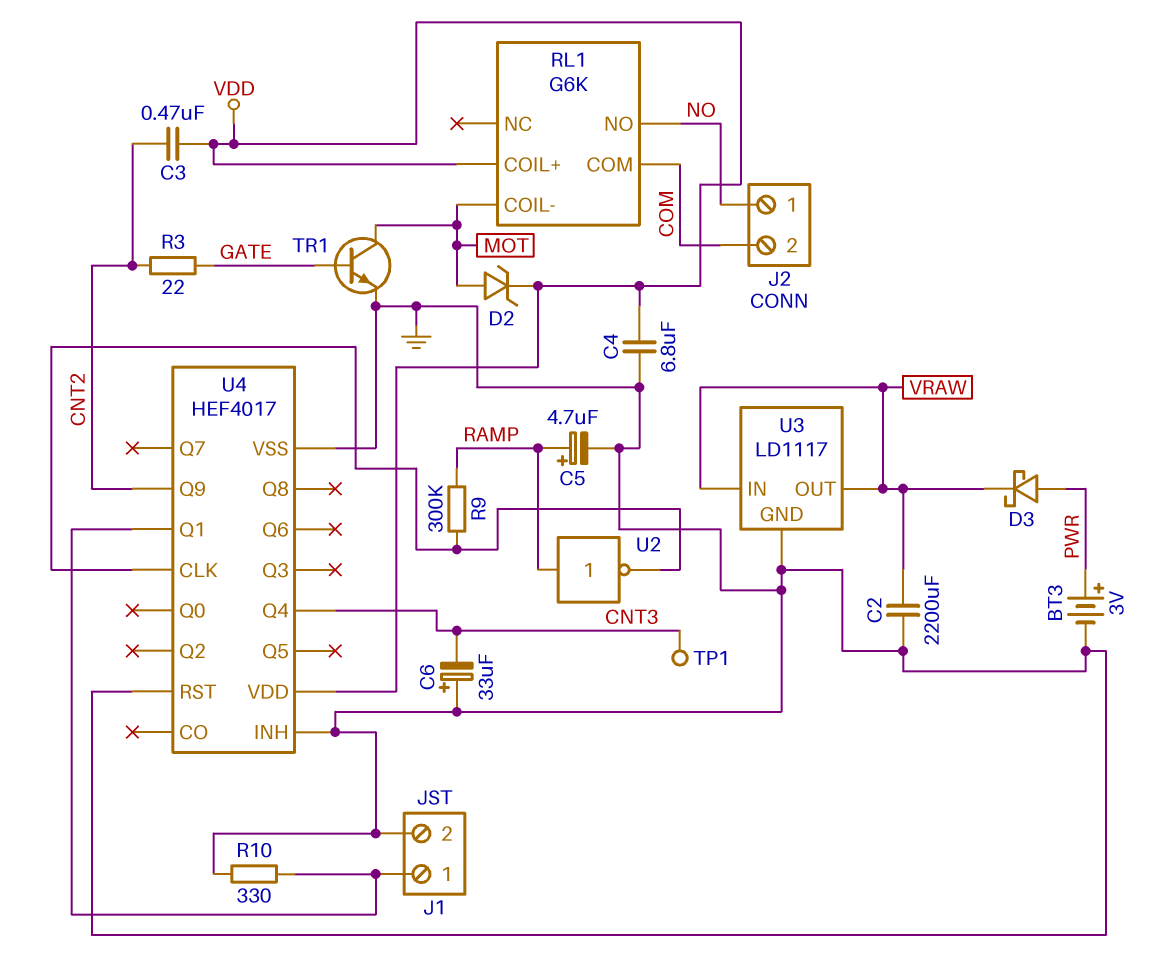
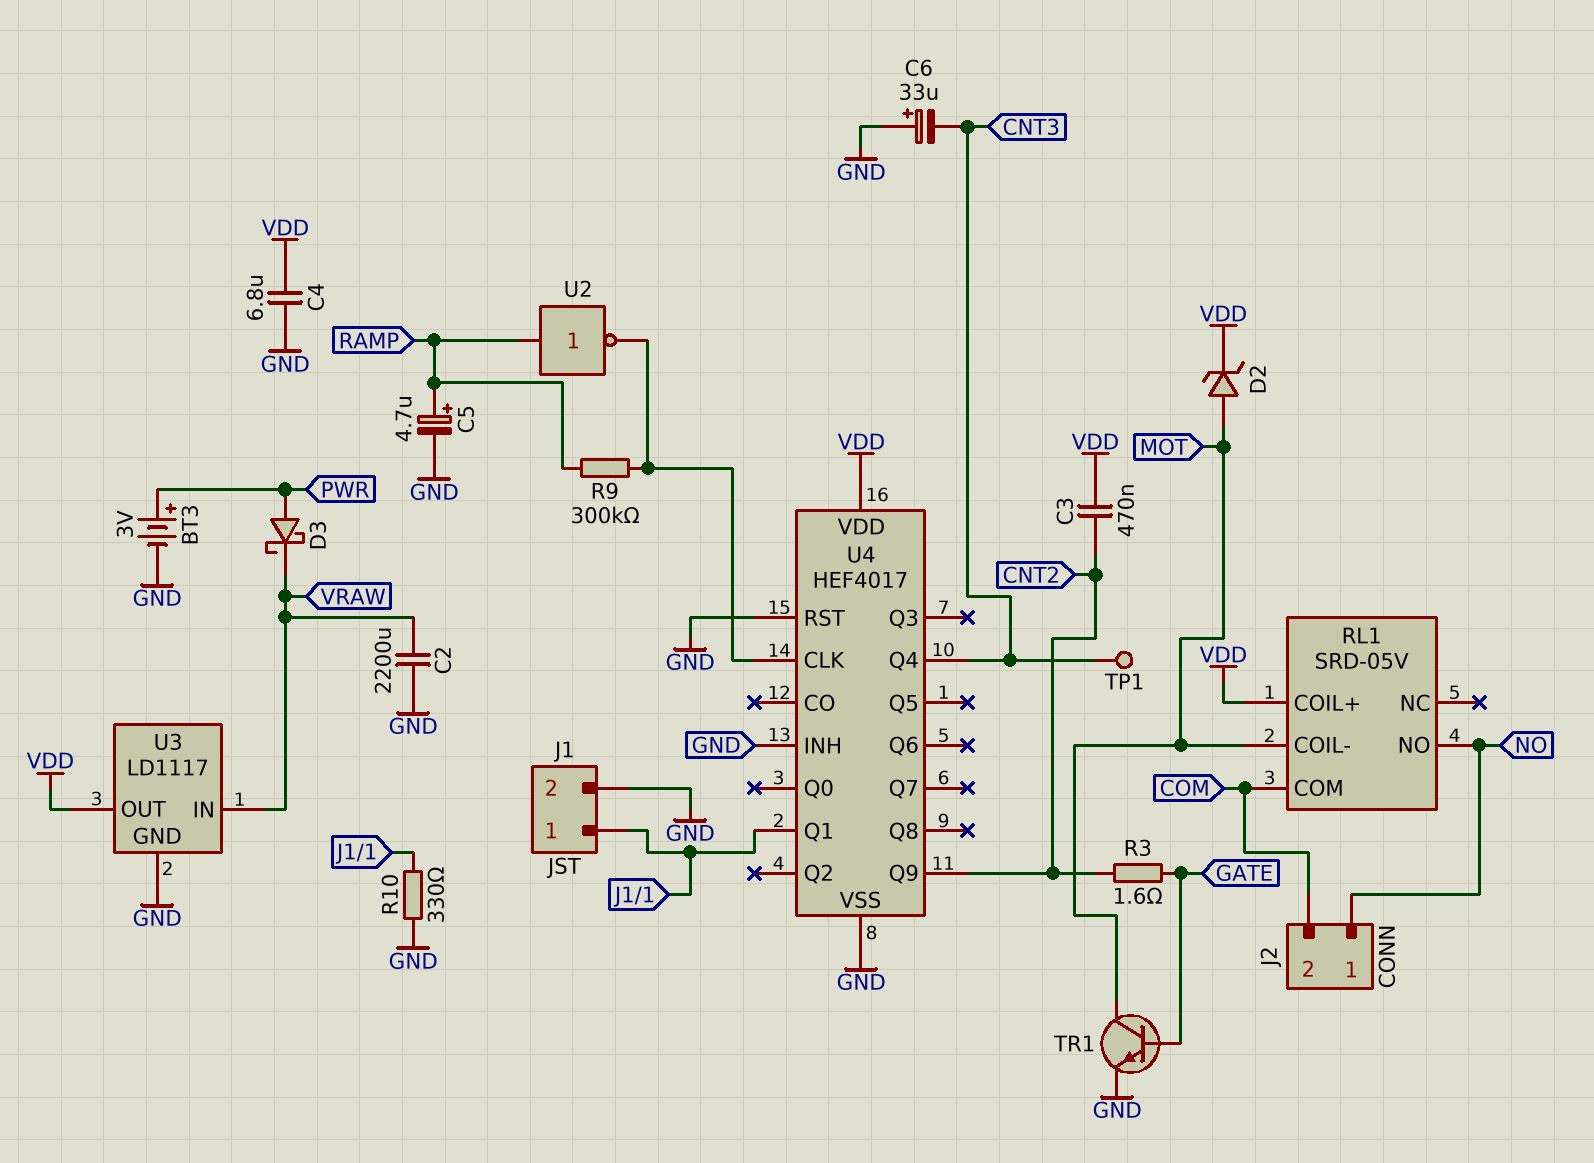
R3: 22 (CNT2, GATE) -> 1.6 (CNT2, GATE)
RL1: G6K -> SRD-05V
U3 pin OUT: VRAW -> VDD

